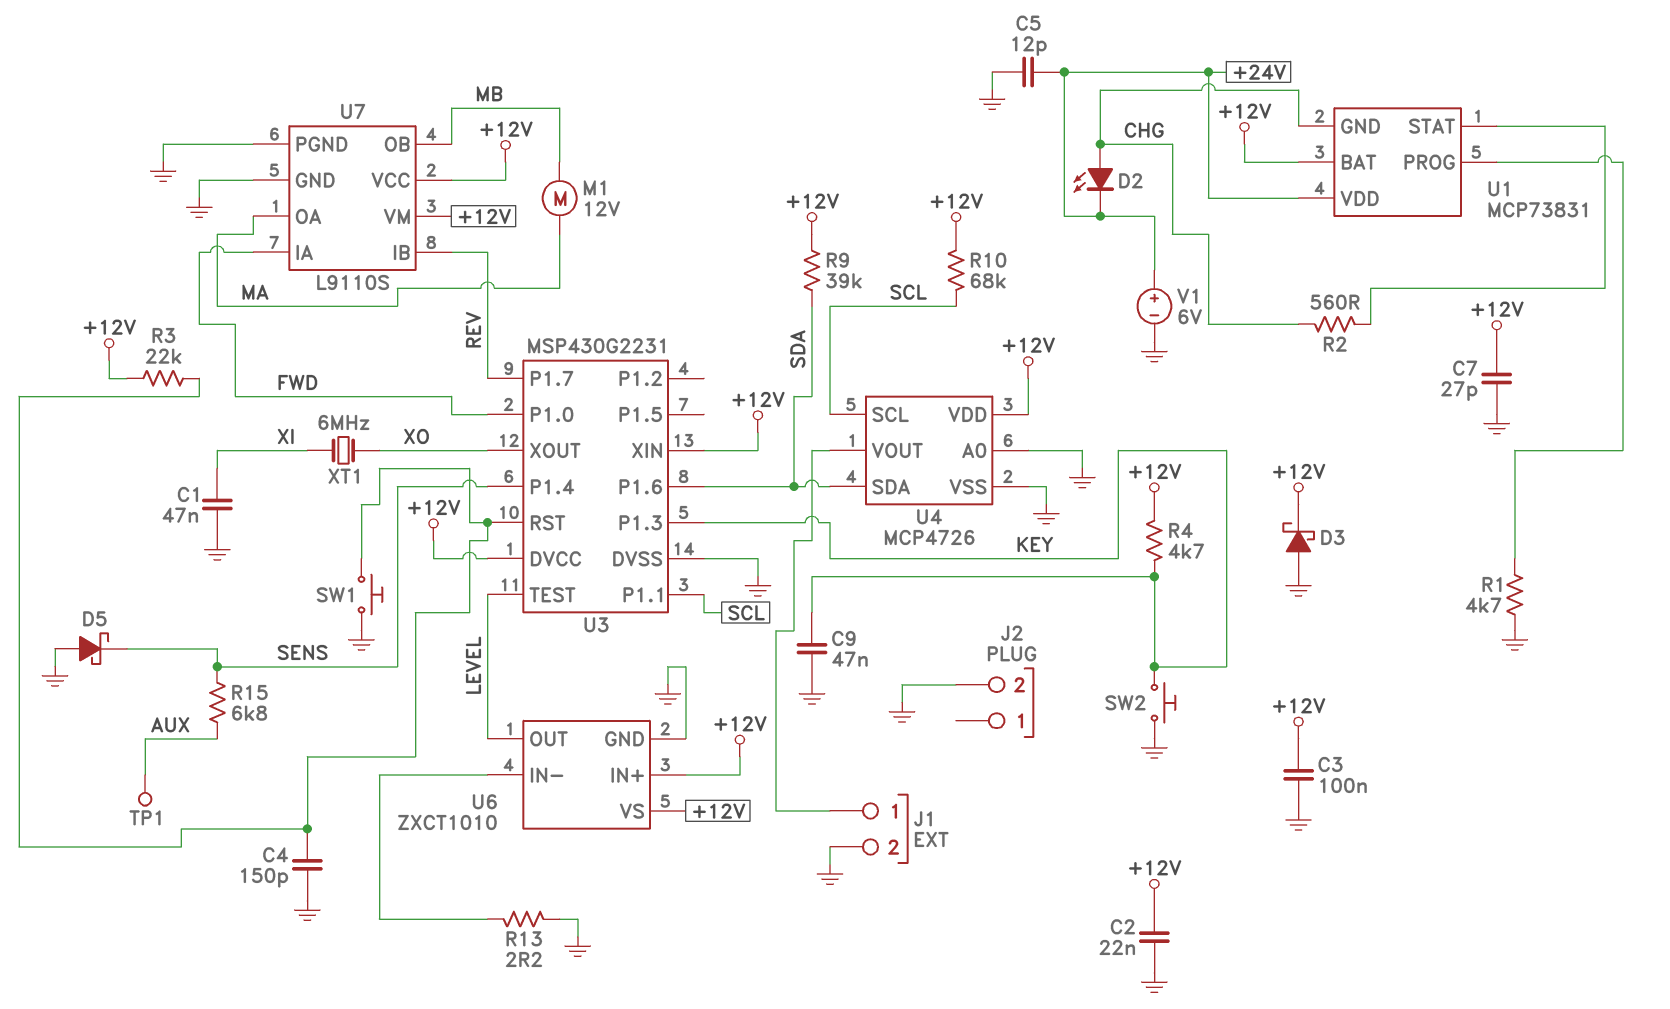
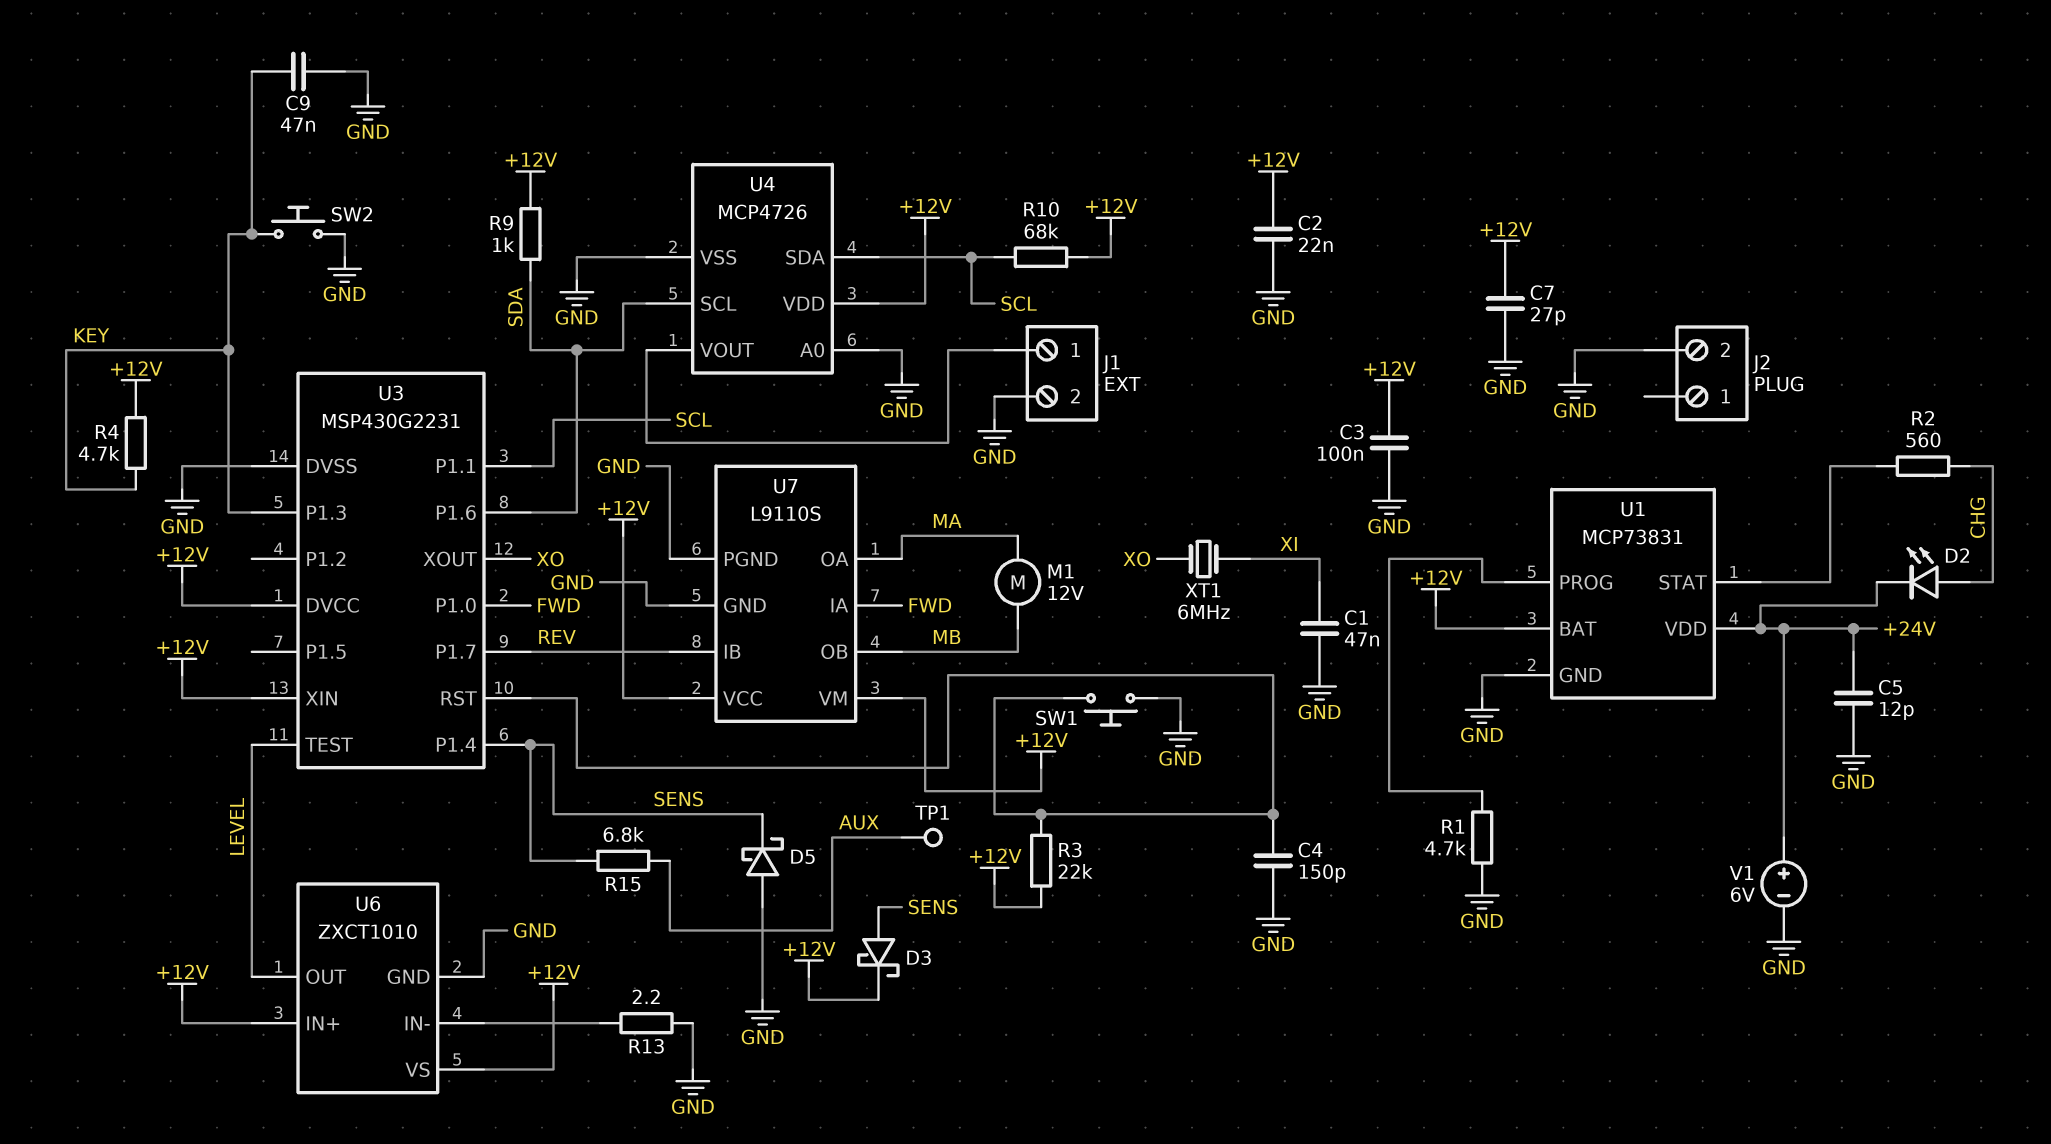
D3: schottky (A GND, K +12V) -> schottky (A SENS, K +12V)
R9: 39k (+12V, SDA) -> 1k (+12V, SDA)
U1 pin GND: CHG -> GND
U4 pin SCL: SCL -> SDA
U4 pin SDA: SDA -> SCL

